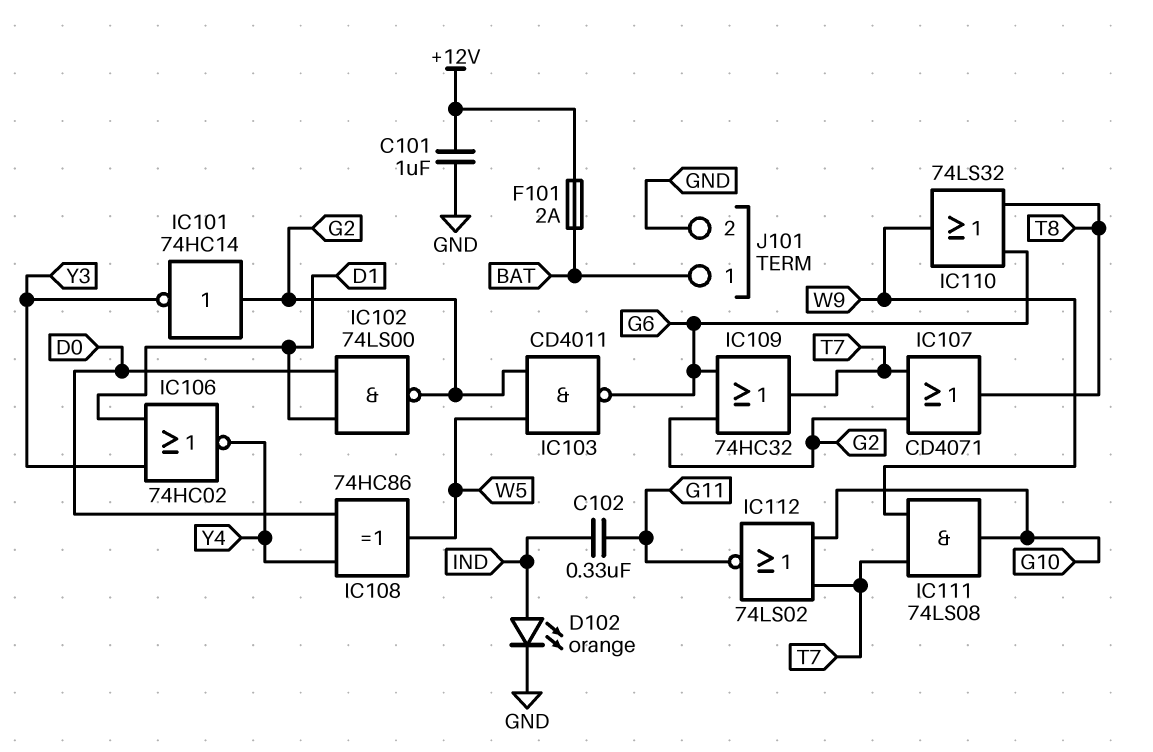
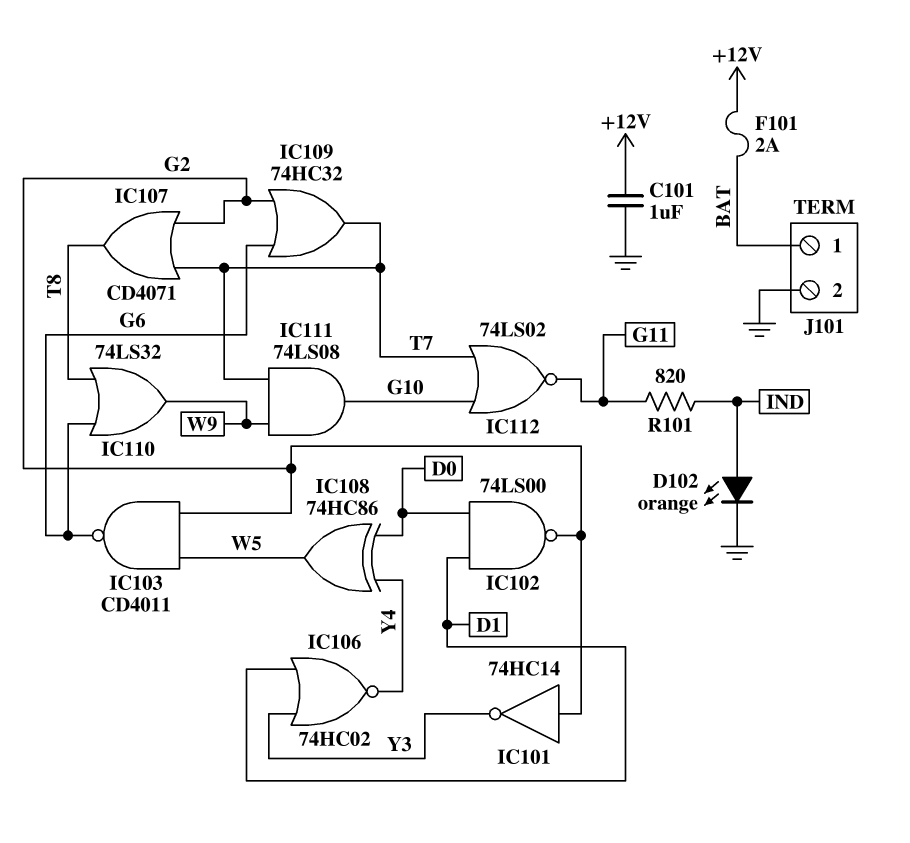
C102: 330nF (G11, IND) -> none
R101: none -> 820 (G11, IND)

